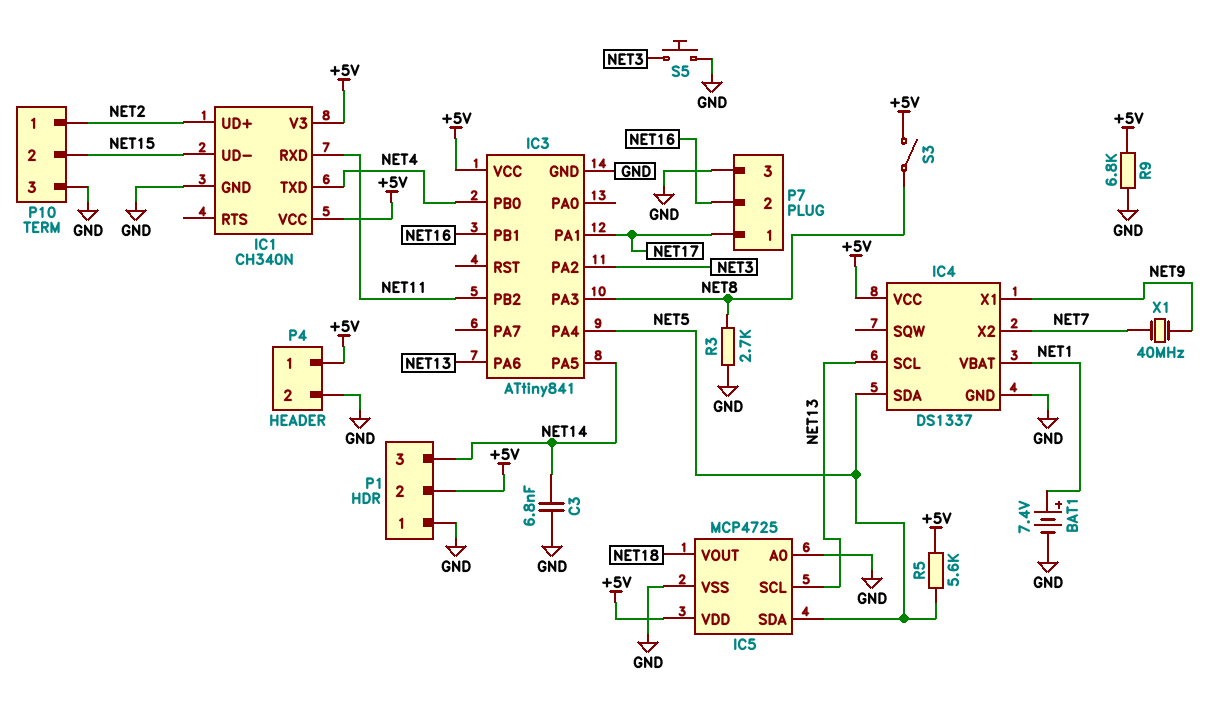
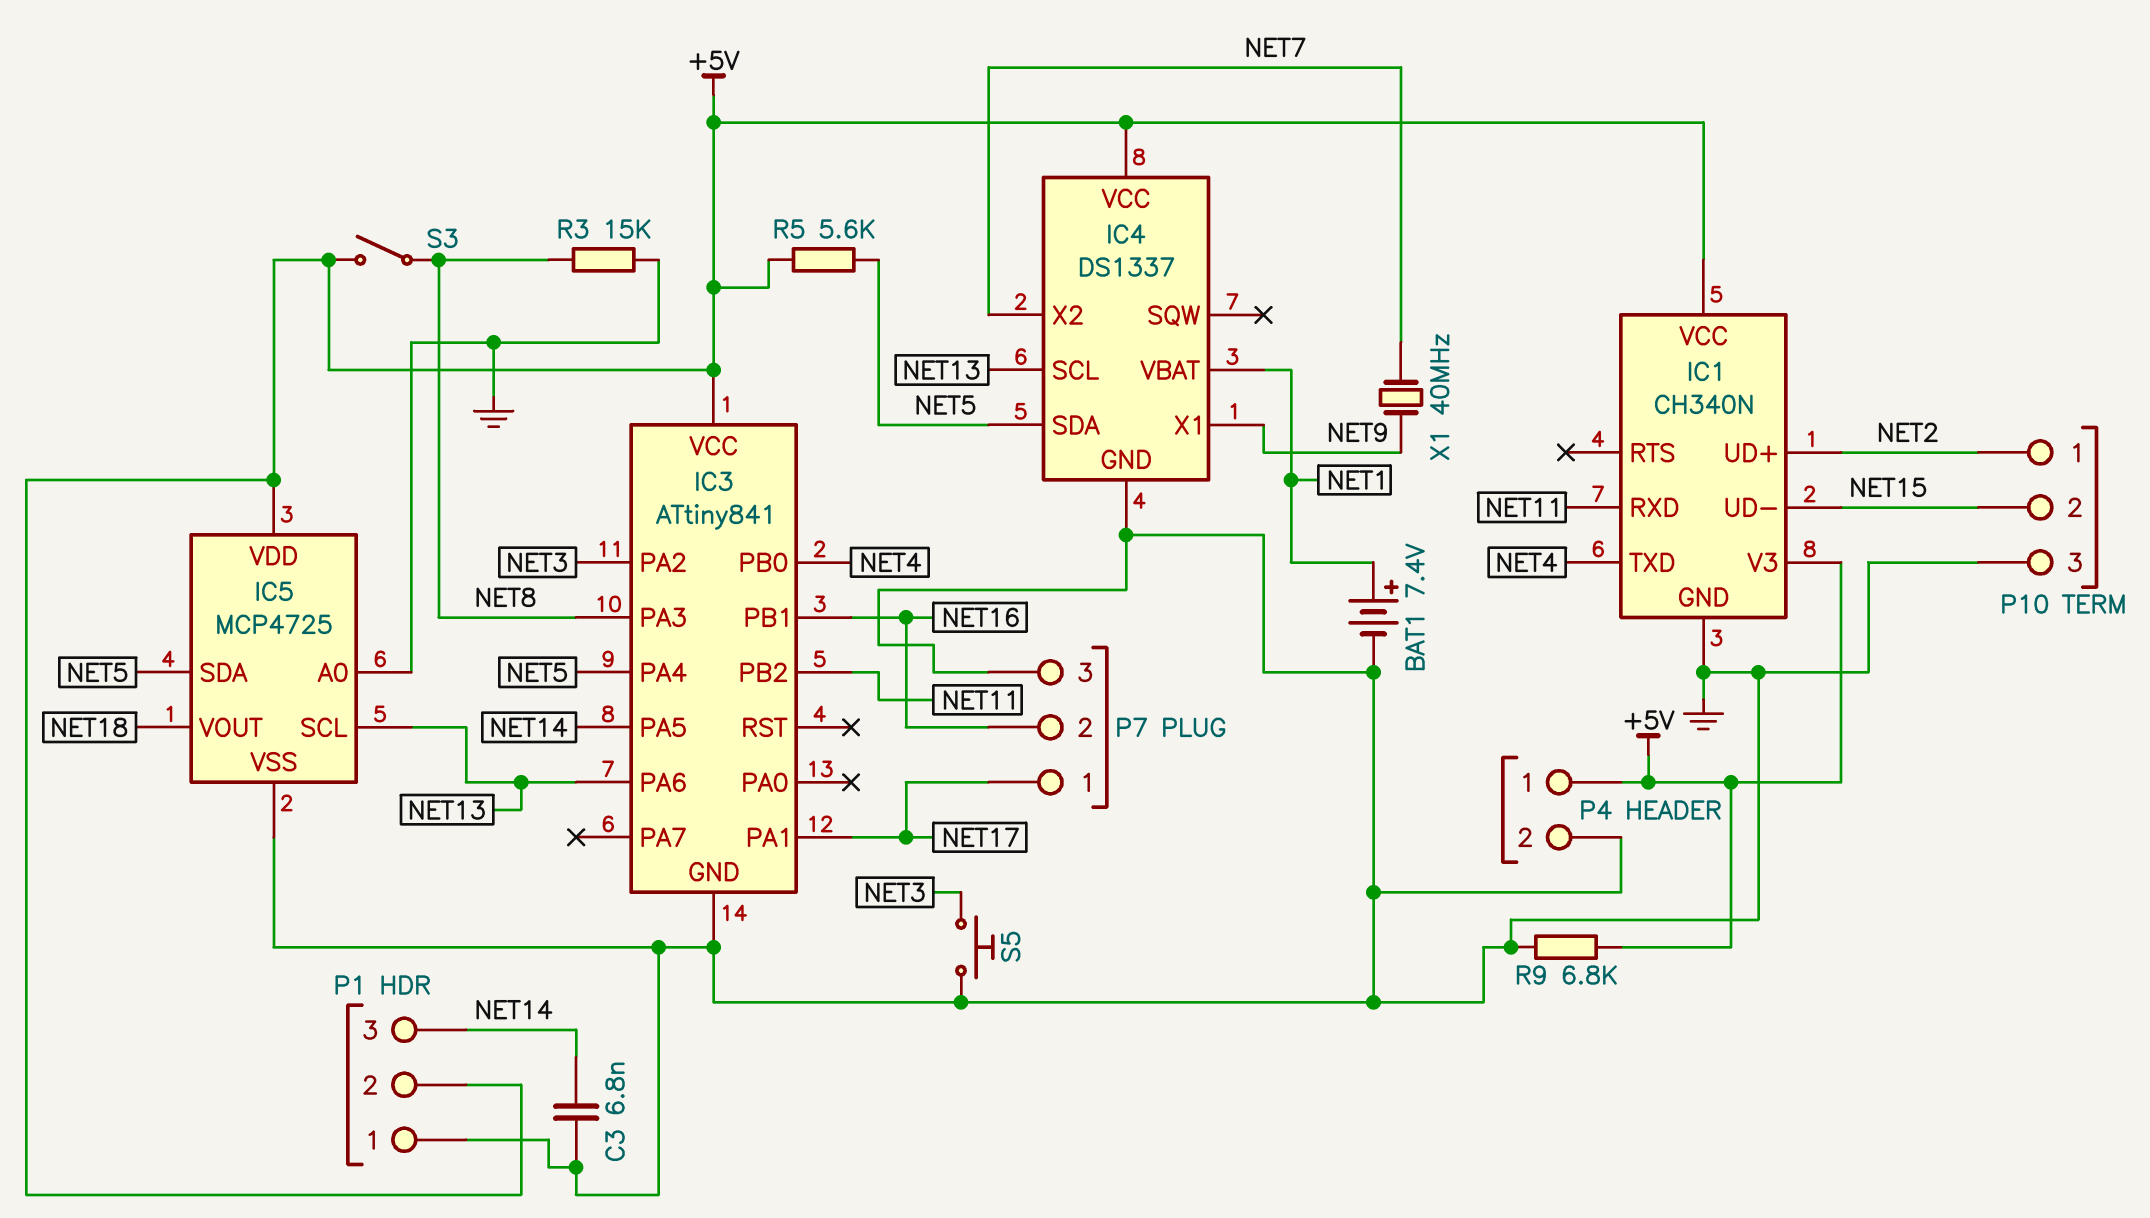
R3: 2.7k (GND, NET8) -> 15k (GND, NET8)

